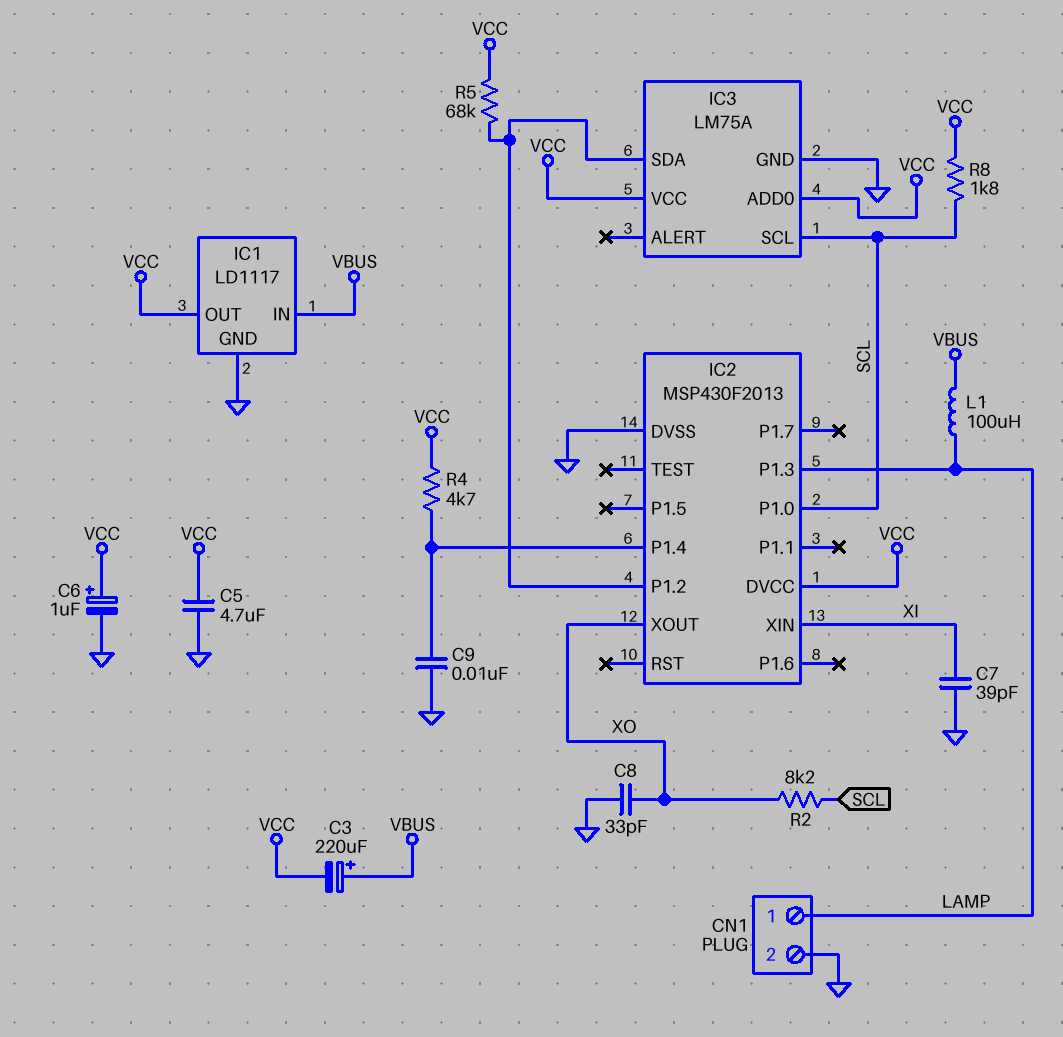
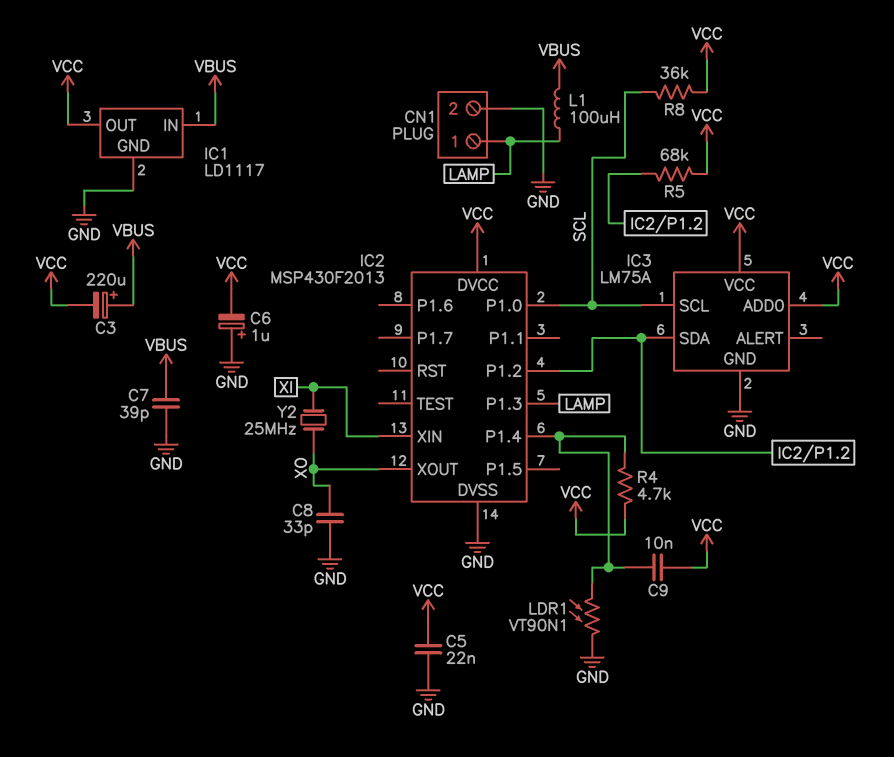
C5: 4.7uF (GND, VCC) -> 22nF (GND, VCC)
C6: 1uF (plus VCC, minus GND) -> 1uF (plus GND, minus VCC)
C7: 39pF (GND, XI) -> 39pF (GND, VBUS)
C9: 10nF (GND, IC2/P1.4) -> 10nF (IC2/P1.4, VCC)
LDR1: none -> VT90N1 (GND, IC2/P1.4)
R2: 8.2k (SCL, XO) -> none
R8: 1.8k (SCL, VCC) -> 36k (SCL, VCC)
Y2: none -> 25MHz (XI, XO)

